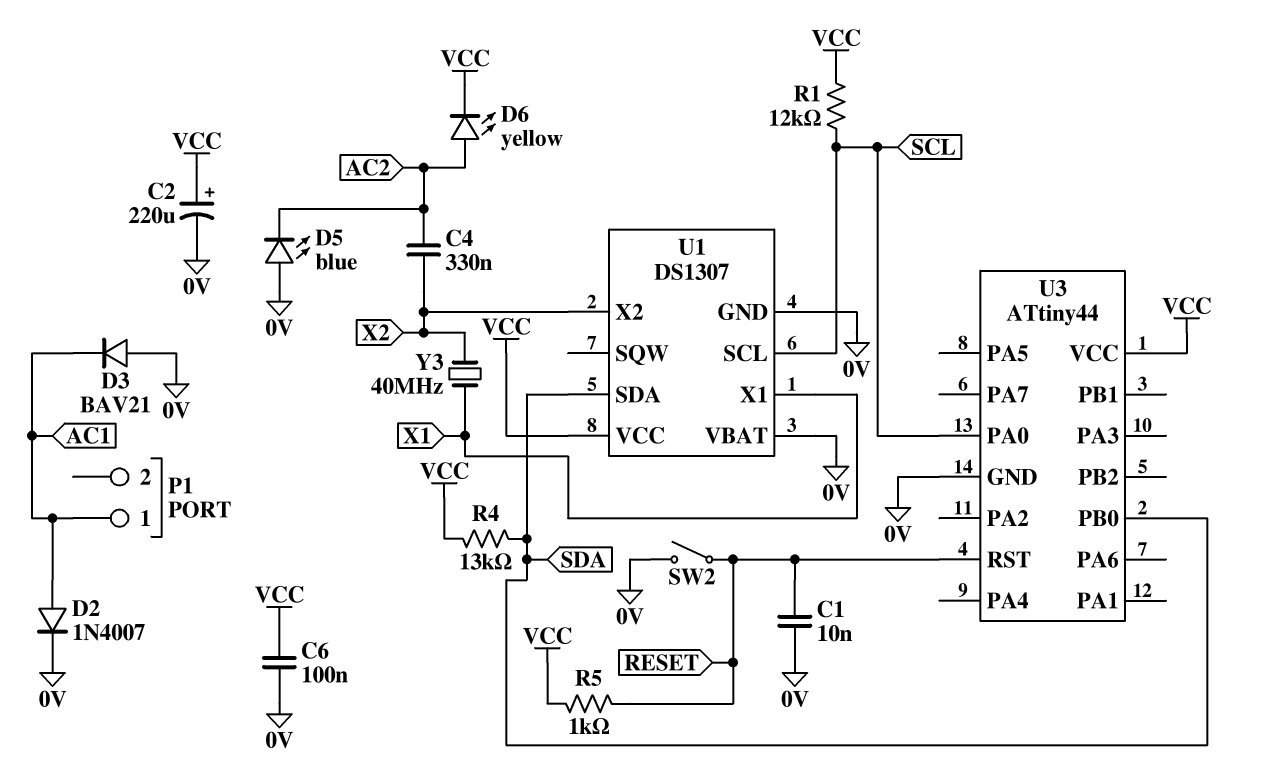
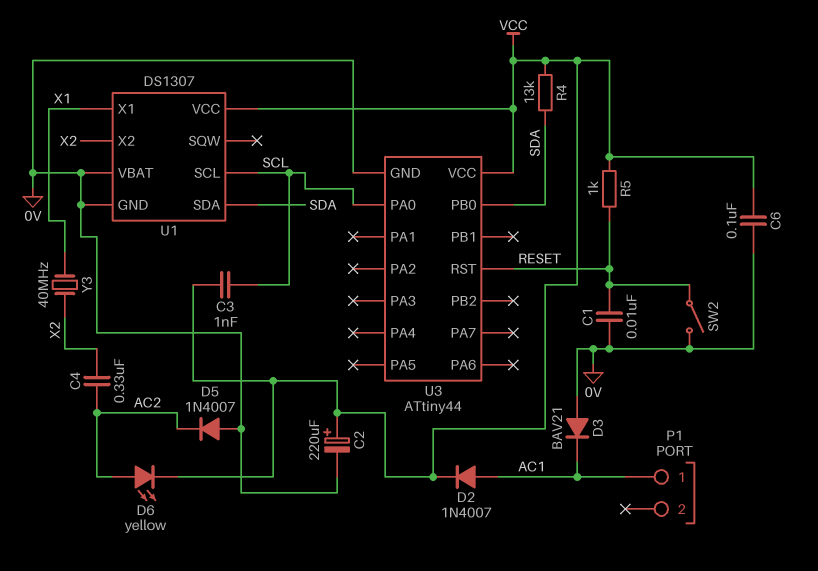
C3: none -> 1nF (SCL, VCC)
D2: diode 1N4007 (A AC1, K 0V) -> diode 1N4007 (A AC1, K VCC)
D5: LED blue (A 0V, K AC2) -> diode 1N4007 (A 0V, K AC2)
R1: 12k (SCL, VCC) -> none

